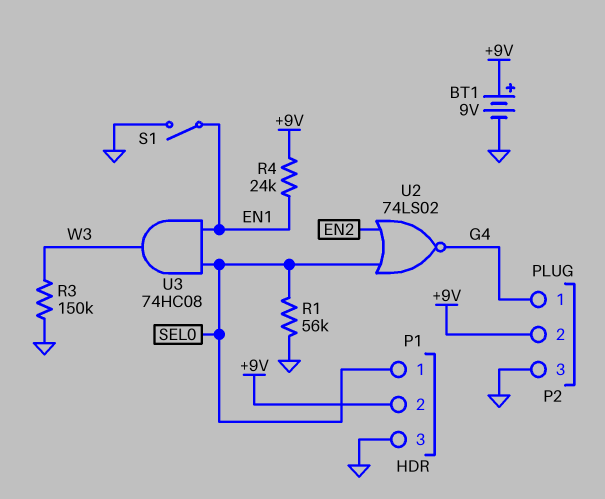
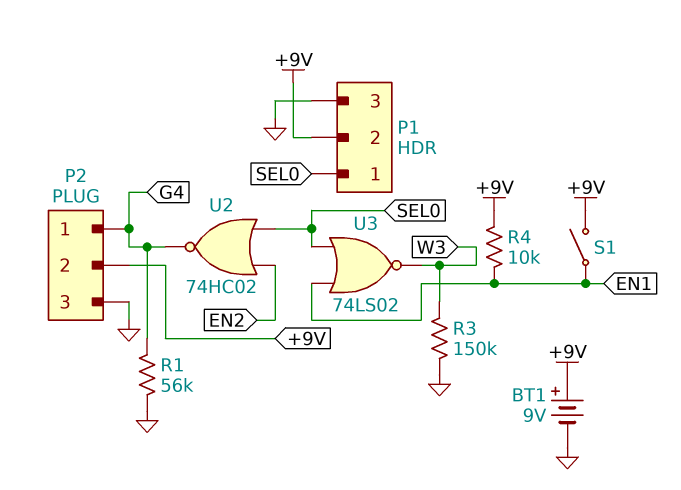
R1: 56k (GND, SEL0) -> 56k (G4, GND)
R4: 24k (+9V, EN1) -> 10k (+9V, EN1)
S1: switch (EN1, GND) -> switch (+9V, EN1)
U2: NOR 74LS02 (in EN2, in SEL0, out G4) -> NOR 74HC02 (in EN2, in SEL0, out G4)
U3: AND 74HC08 (in EN1, in SEL0, out W3) -> NOR 74LS02 (in EN1, in SEL0, out W3)

